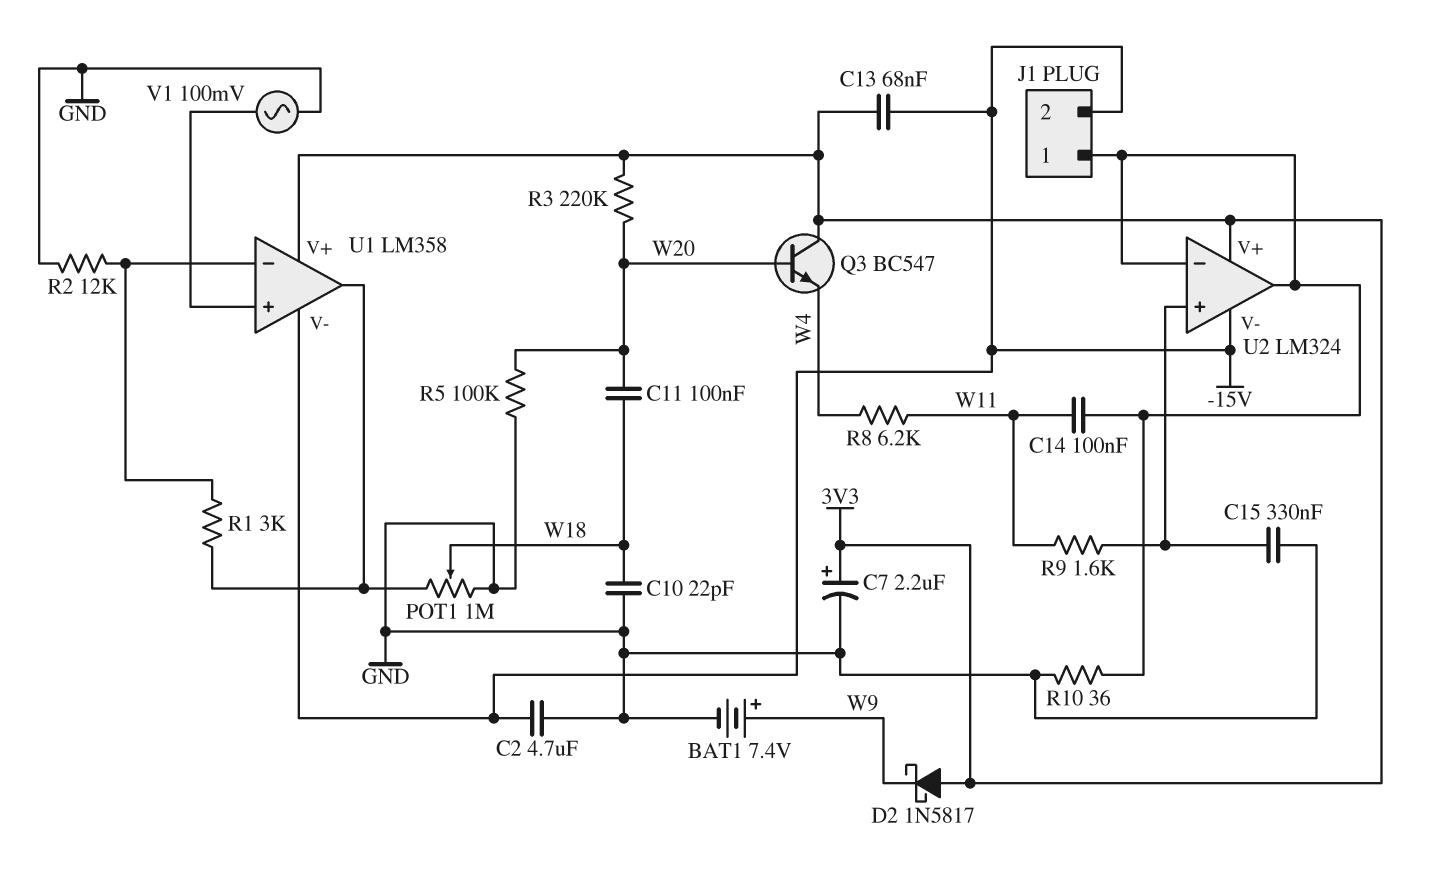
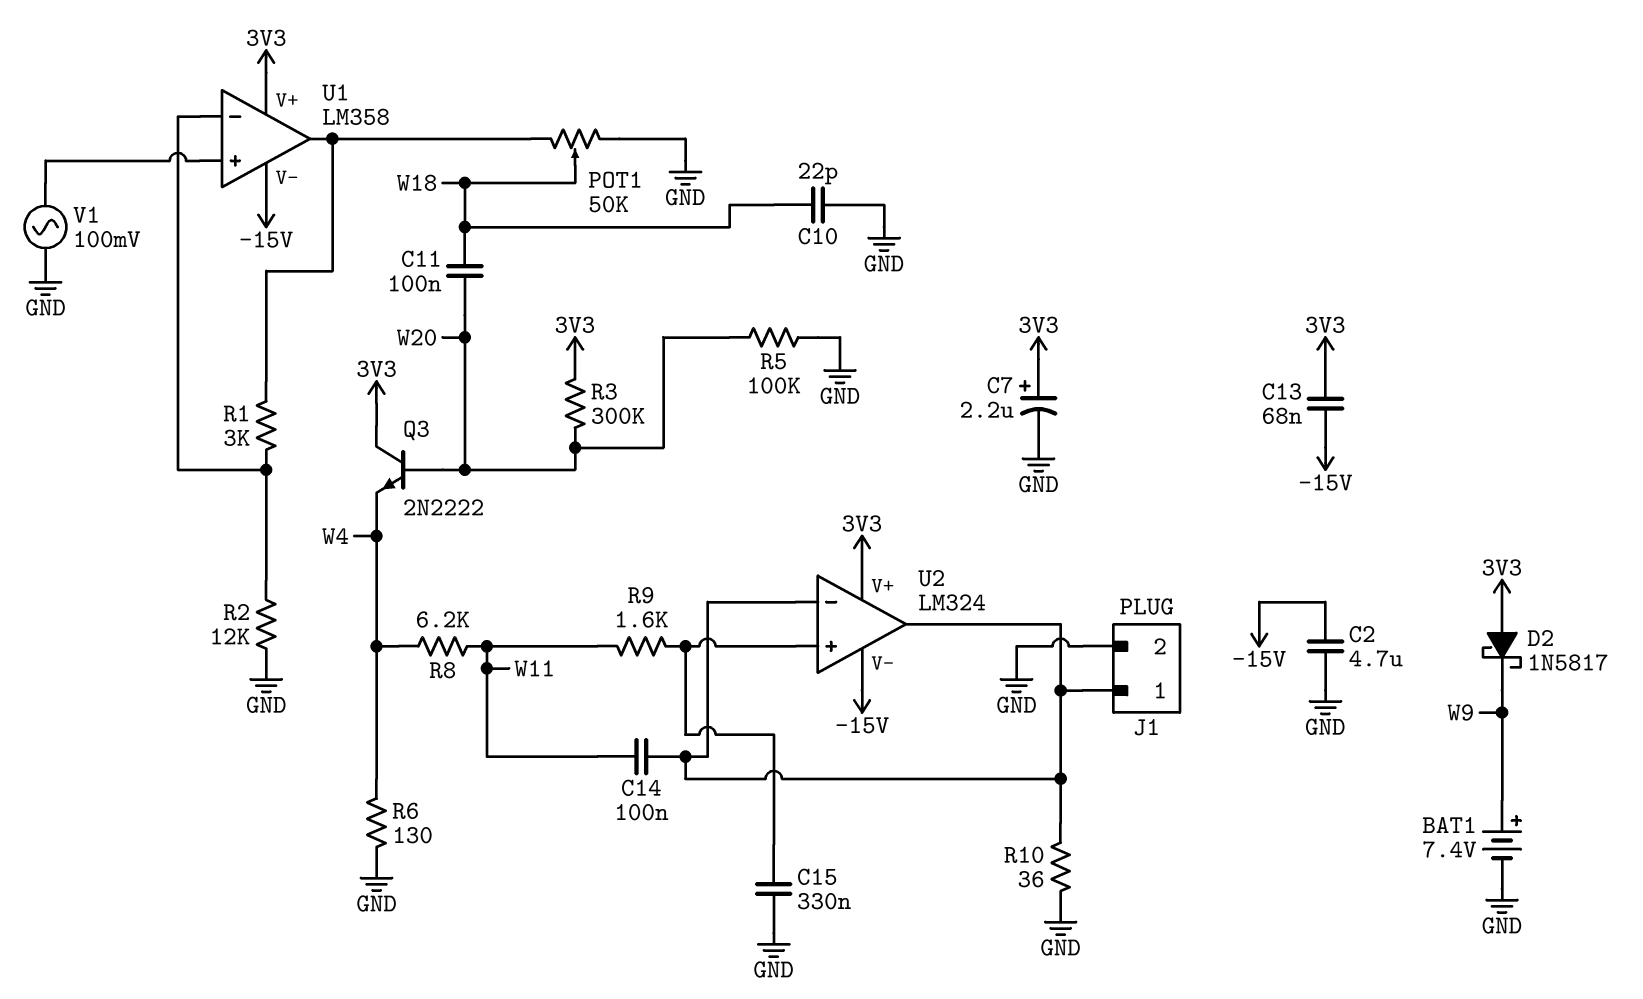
J1 pin 2: -15V -> GND
POT1: 1M (GND, U1/out, wiper W18) -> 50k (GND, U1/out, wiper W18)
Q3: NPN BC547 (B W20, C 3V3, E W4) -> NPN 2N2222 (B W20, C 3V3, E W4)
R3: 220k (3V3, W20) -> 300k (3V3, W20)
R6: none -> 130 (GND, W4)

